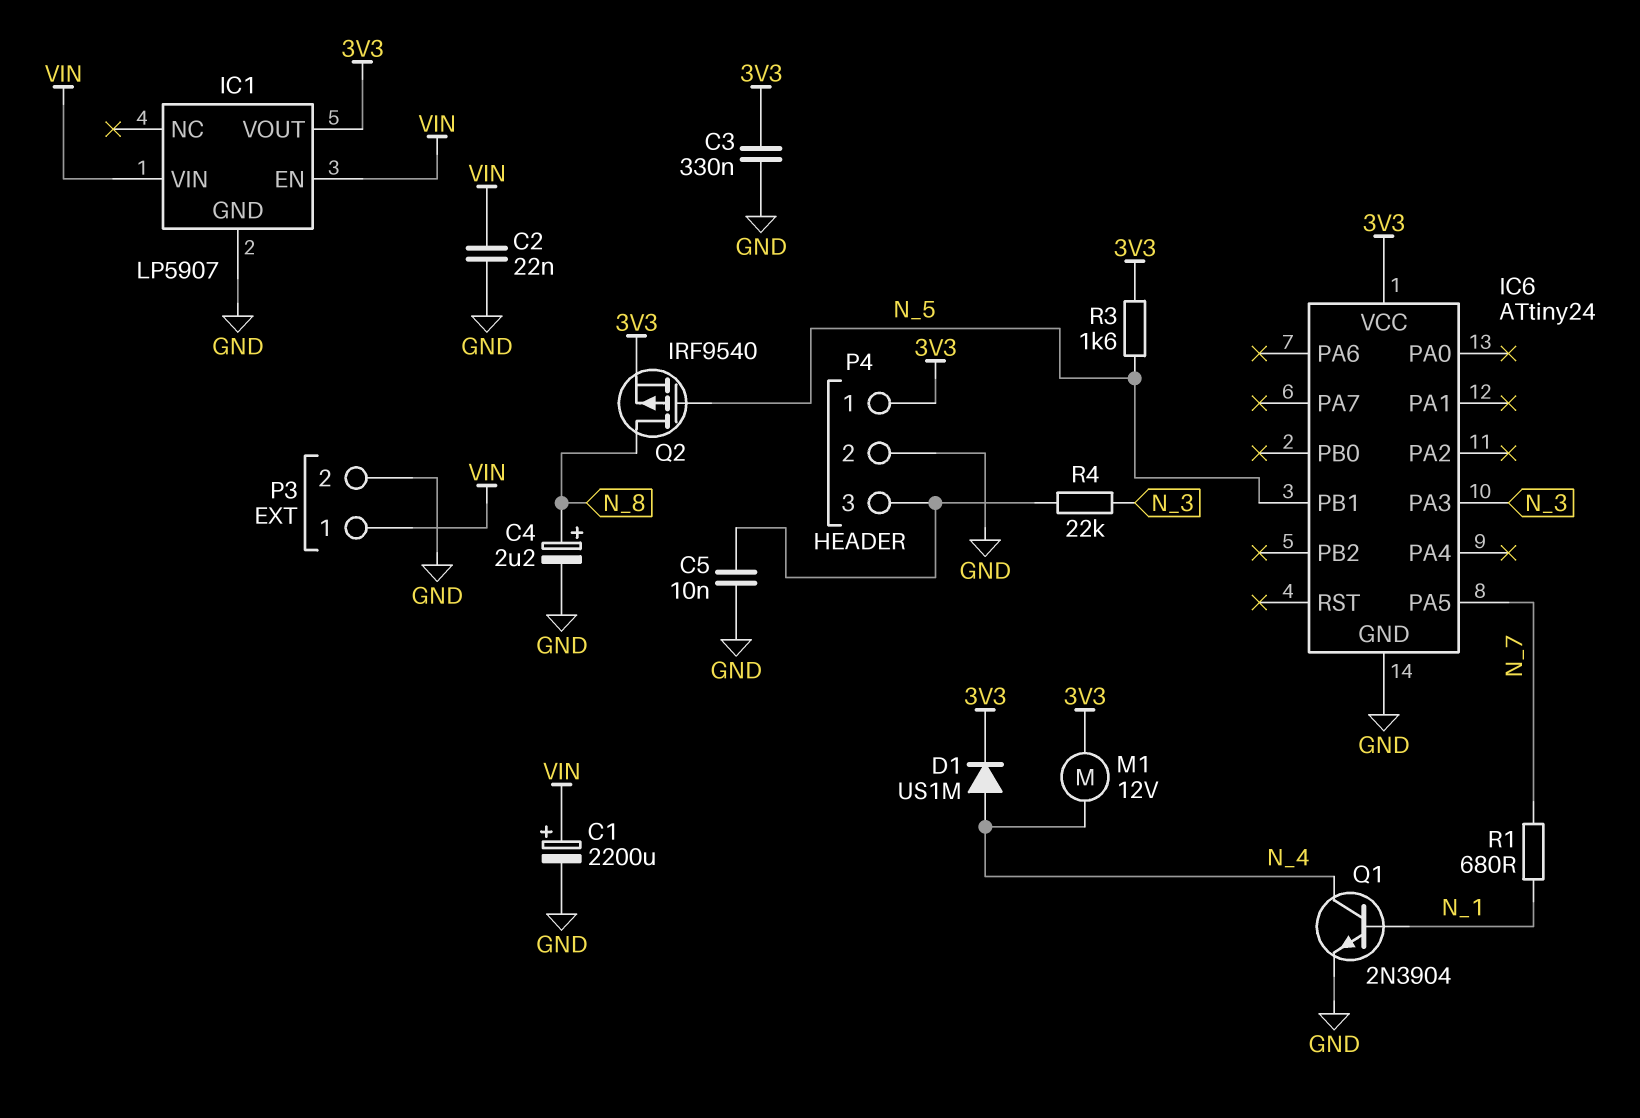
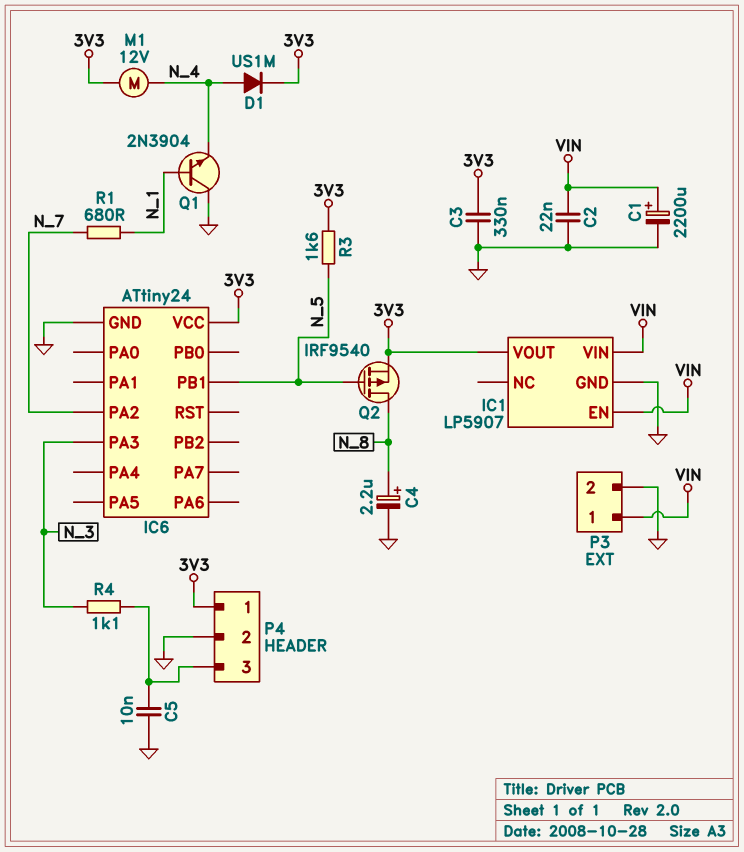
IC6 pin PA2: none -> N_7
IC6 pin PA5: N_7 -> none
Q1: NPN 2N3904 (B N_1, C N_4, E GND) -> NPN 2N3904 (B N_1, C GND, E N_4)
R4: 22k (N_3, P4/3) -> 1.1k (N_3, P4/3)

